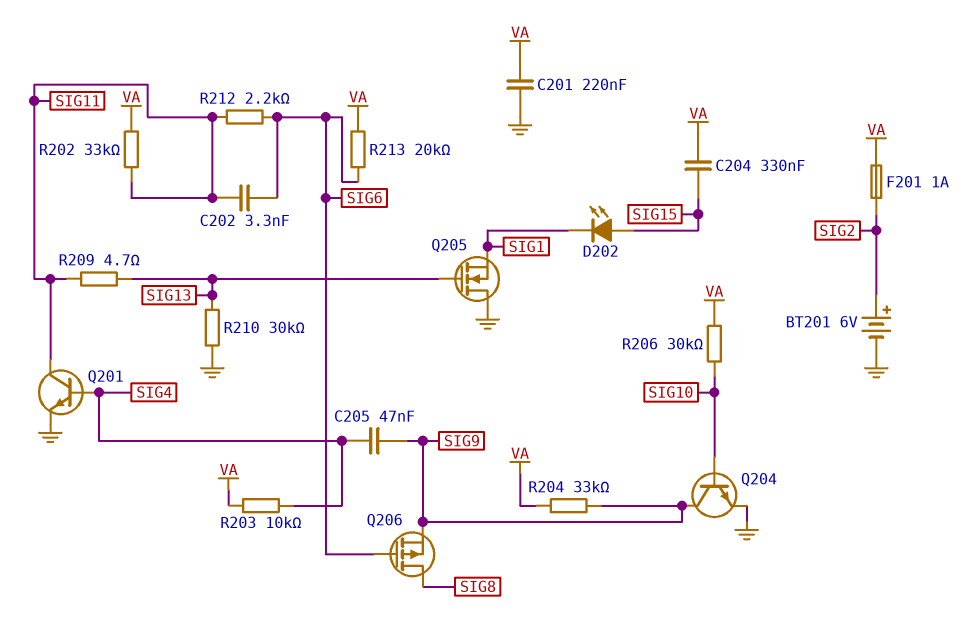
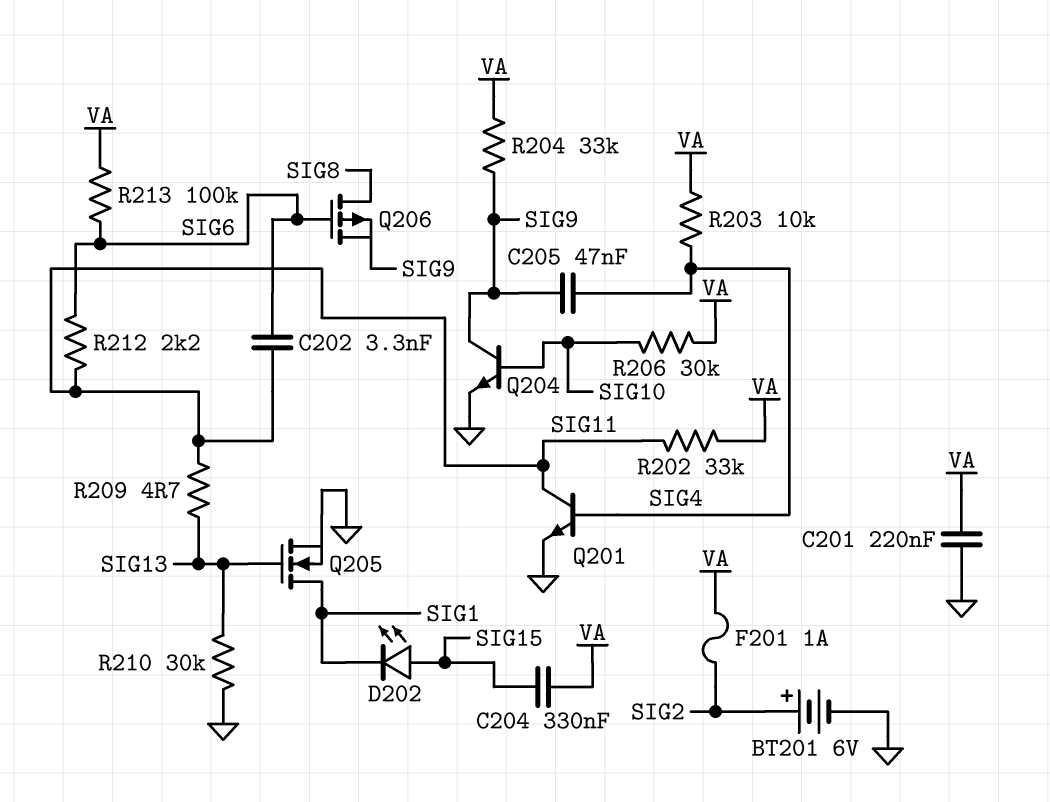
Q205: NMOS (G SIG13, D GND, S SIG1) -> NMOS (G SIG13, D SIG1, S GND)
R213: 20k (SIG6, VA) -> 100k (SIG6, VA)

